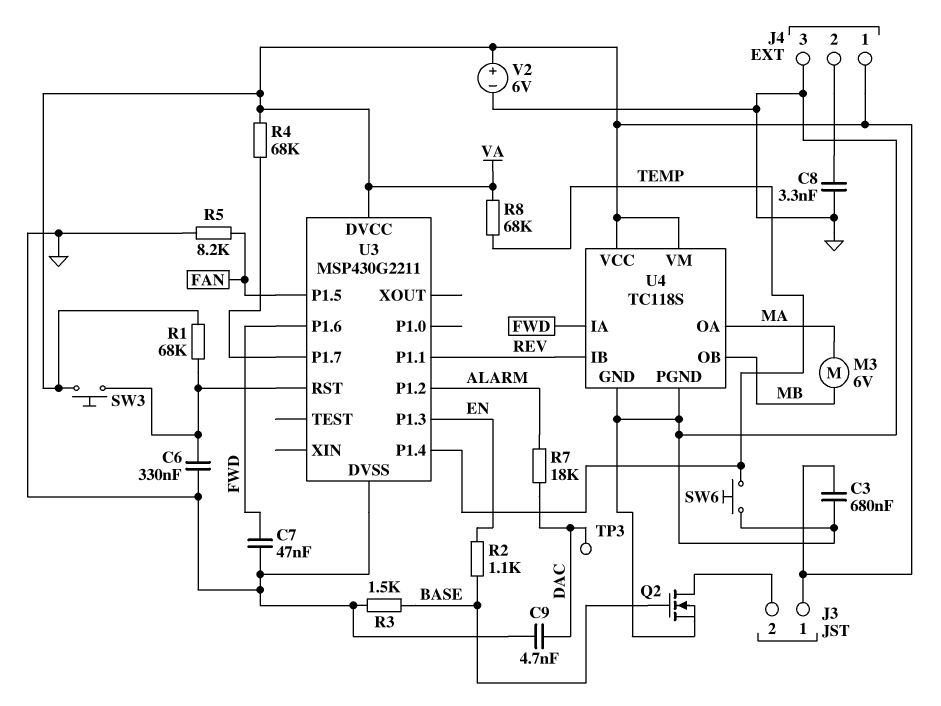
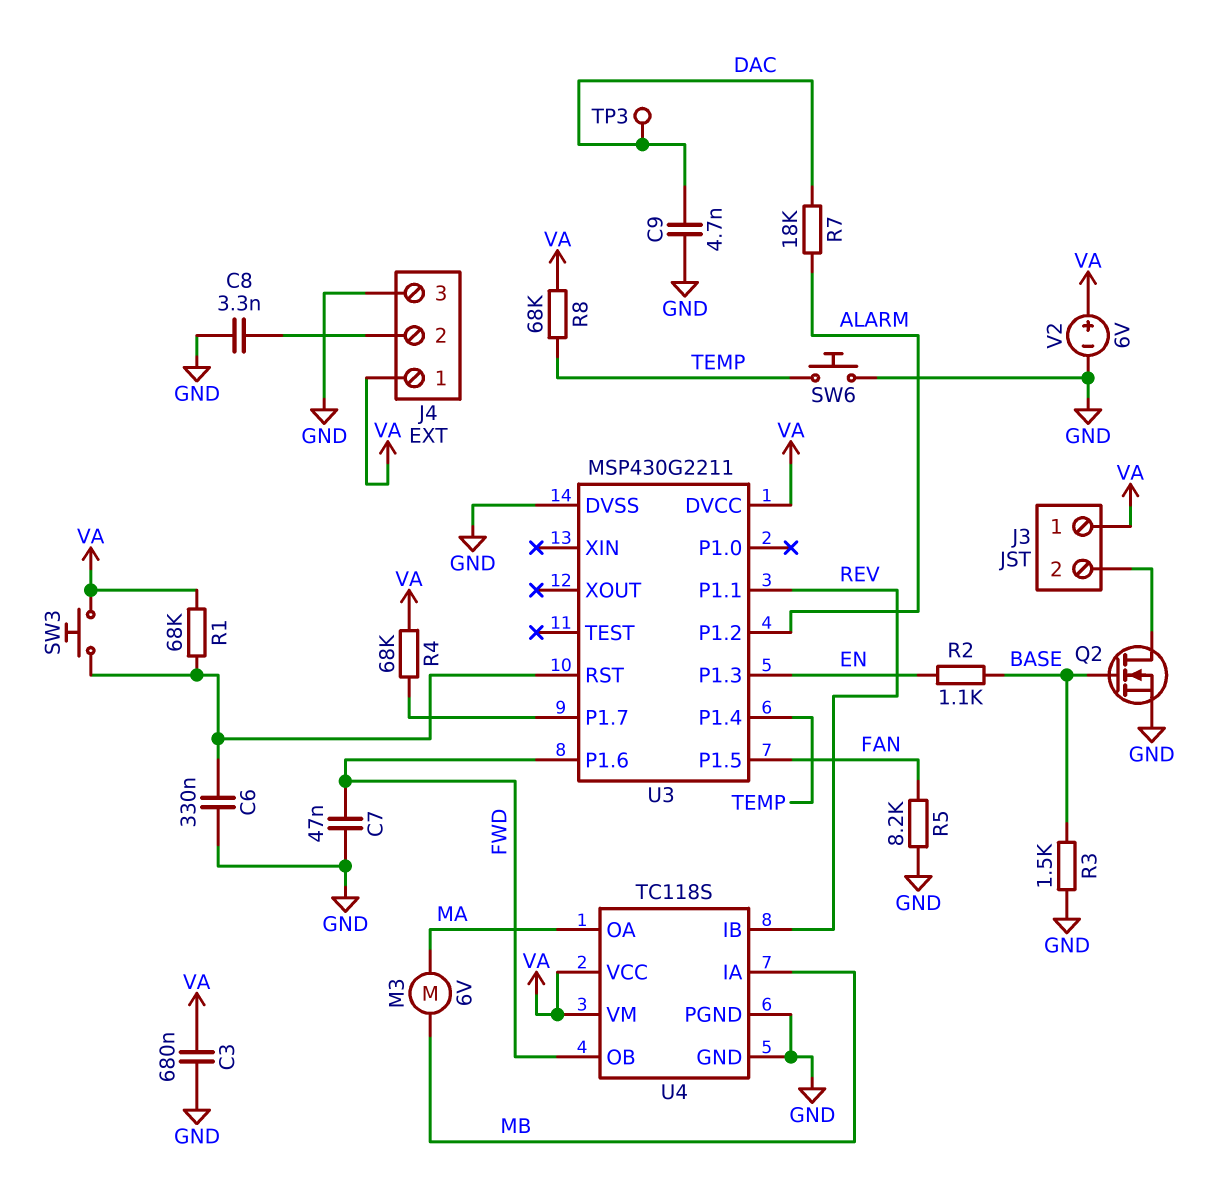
U4 pin IA: FWD -> MB
U4 pin OB: MB -> FWD

